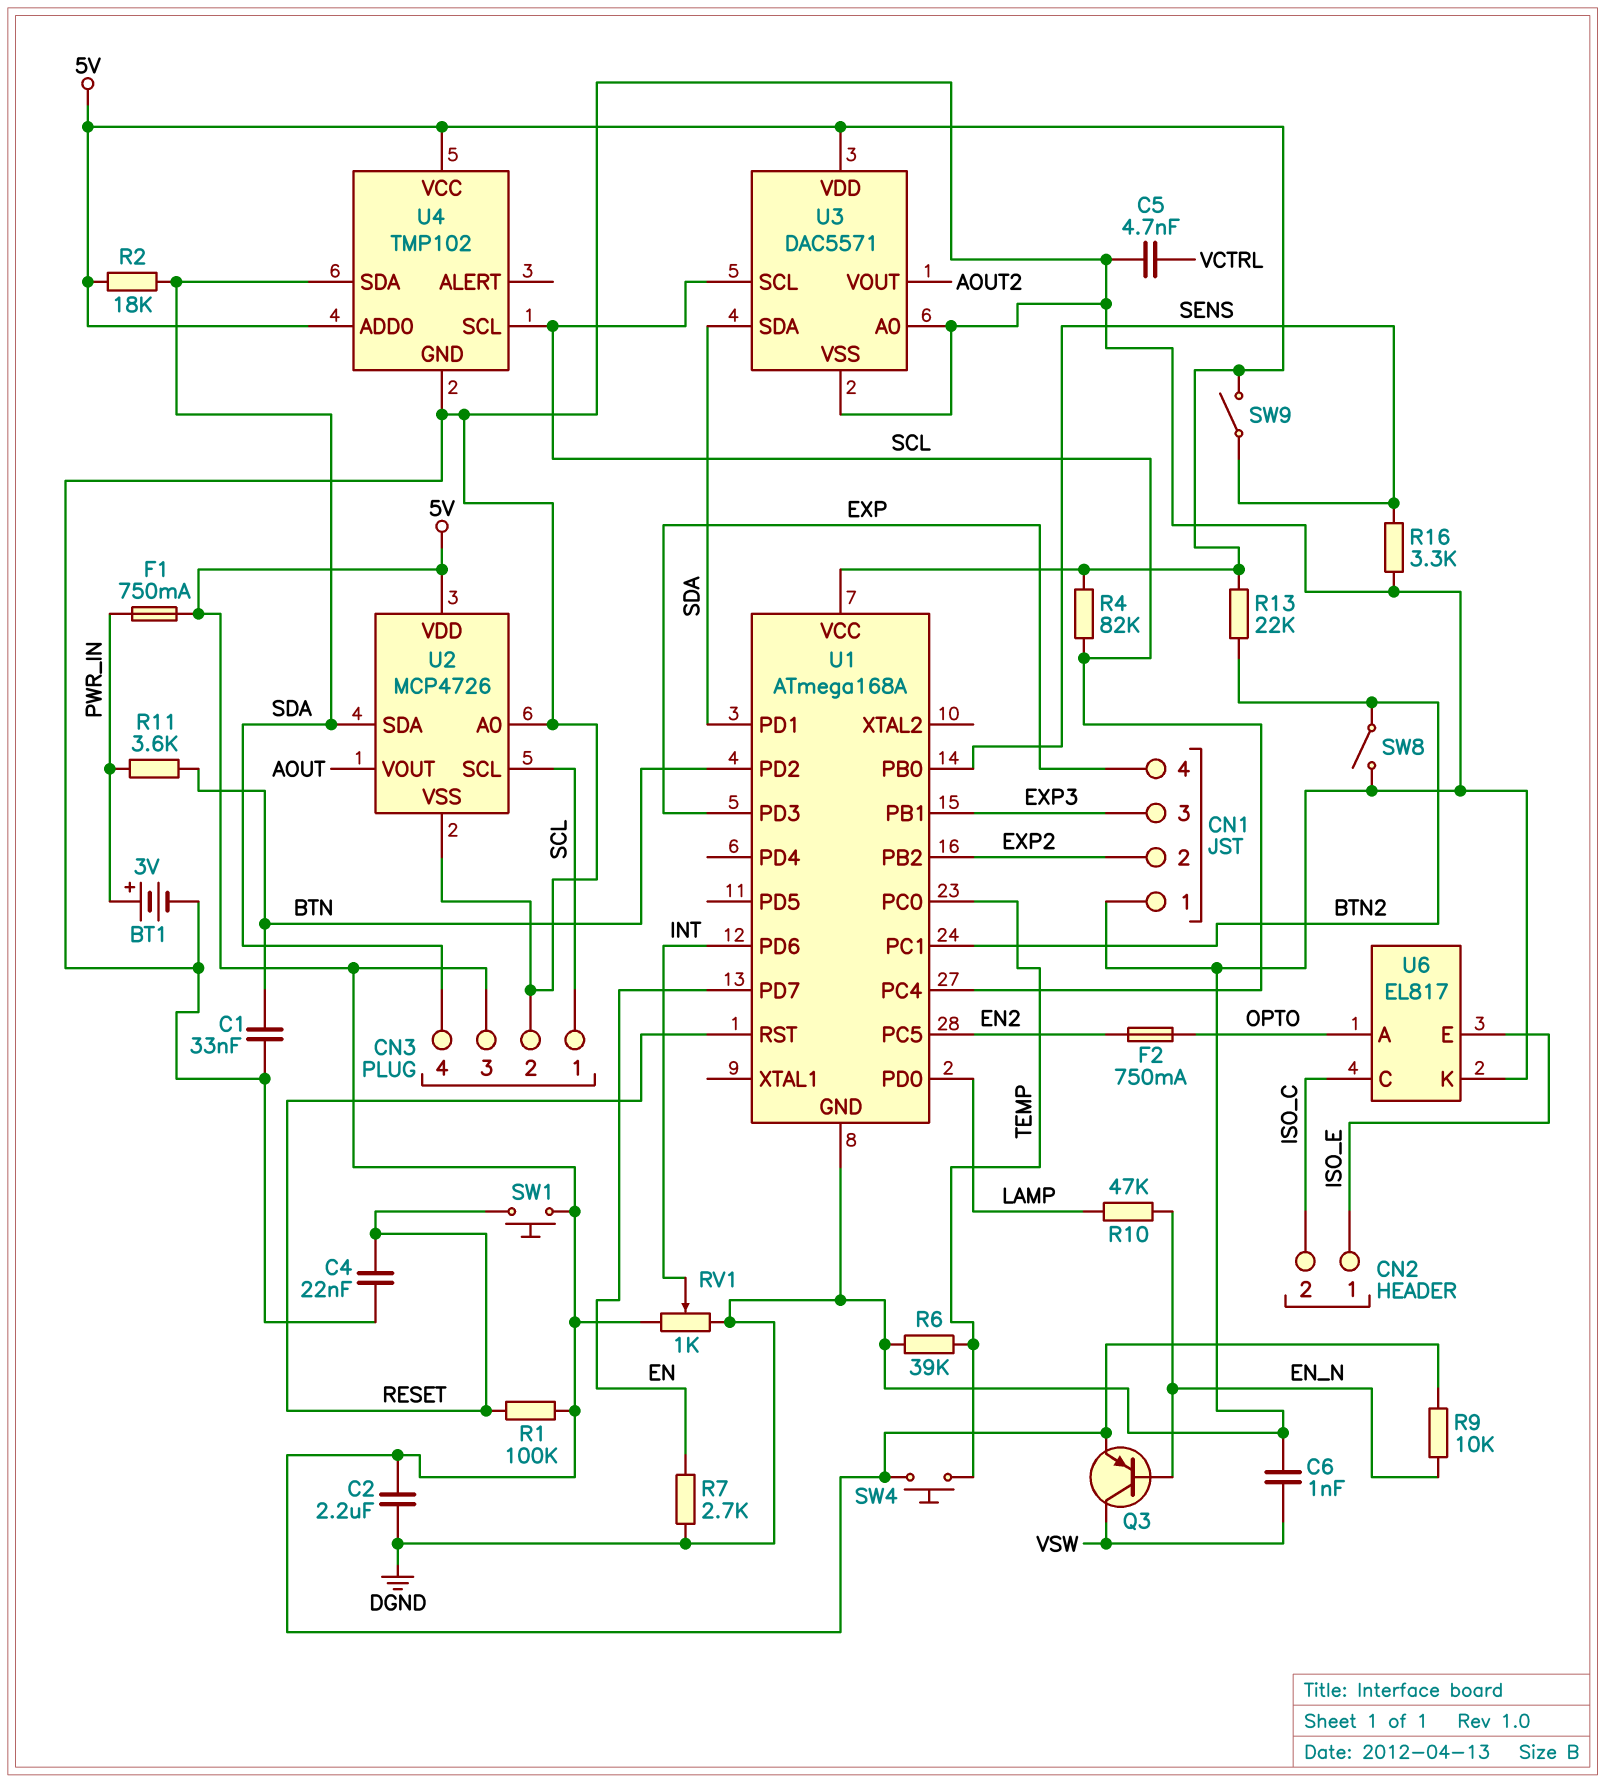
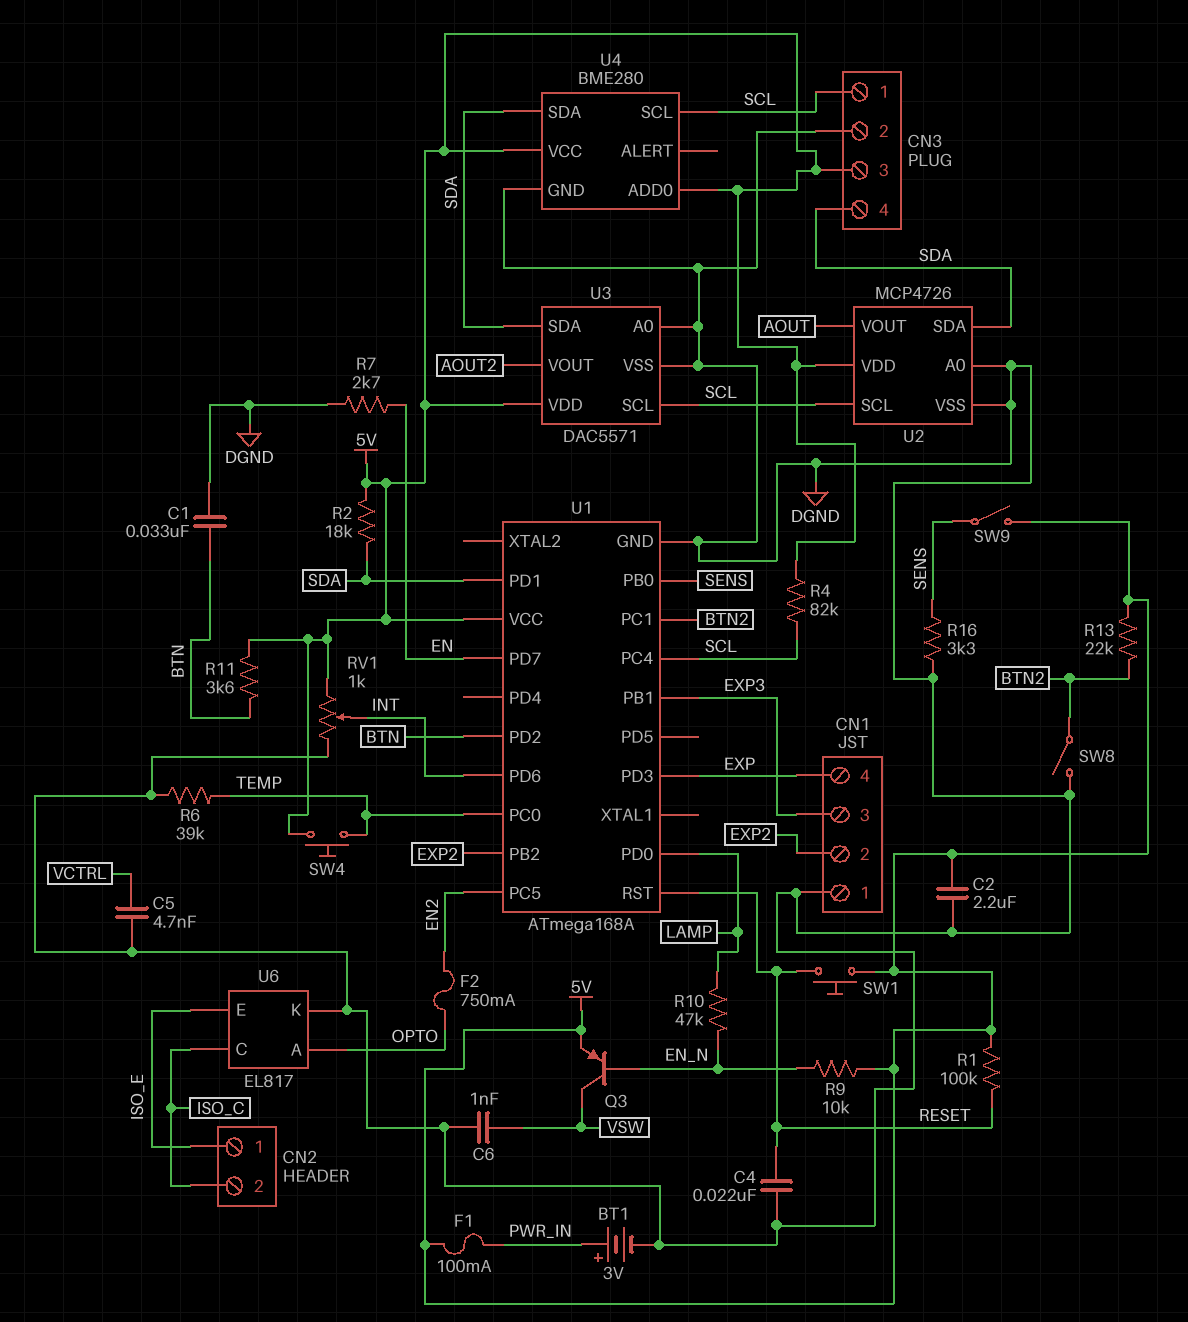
F1: 750mA (5V, PWR_IN) -> 100mA (5V, PWR_IN)
R11: 3.6k (BTN, PWR_IN) -> 3.6k (5V, BTN)
U4: TMP102 -> BME280

